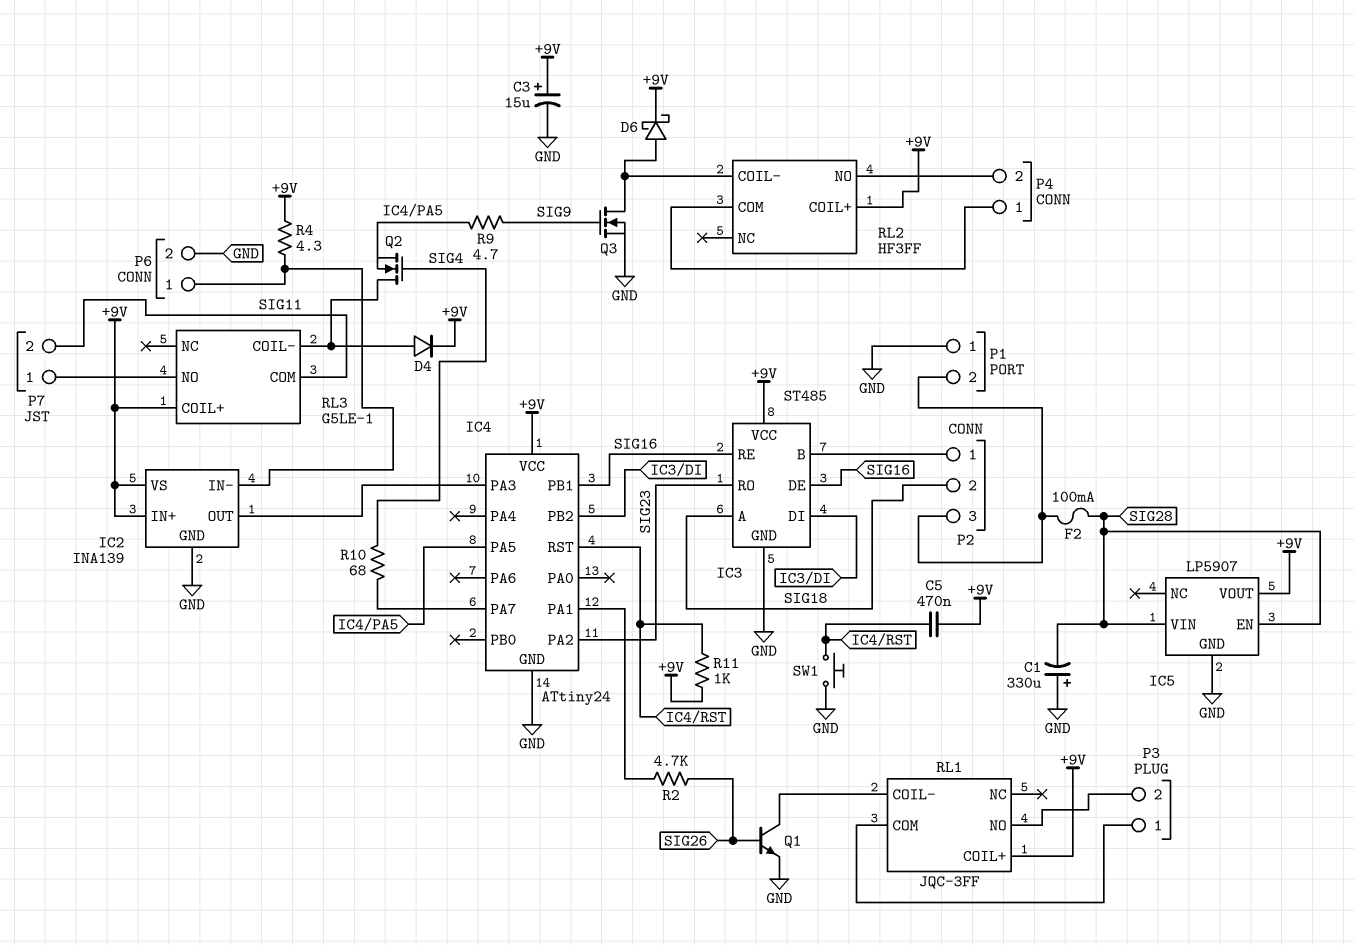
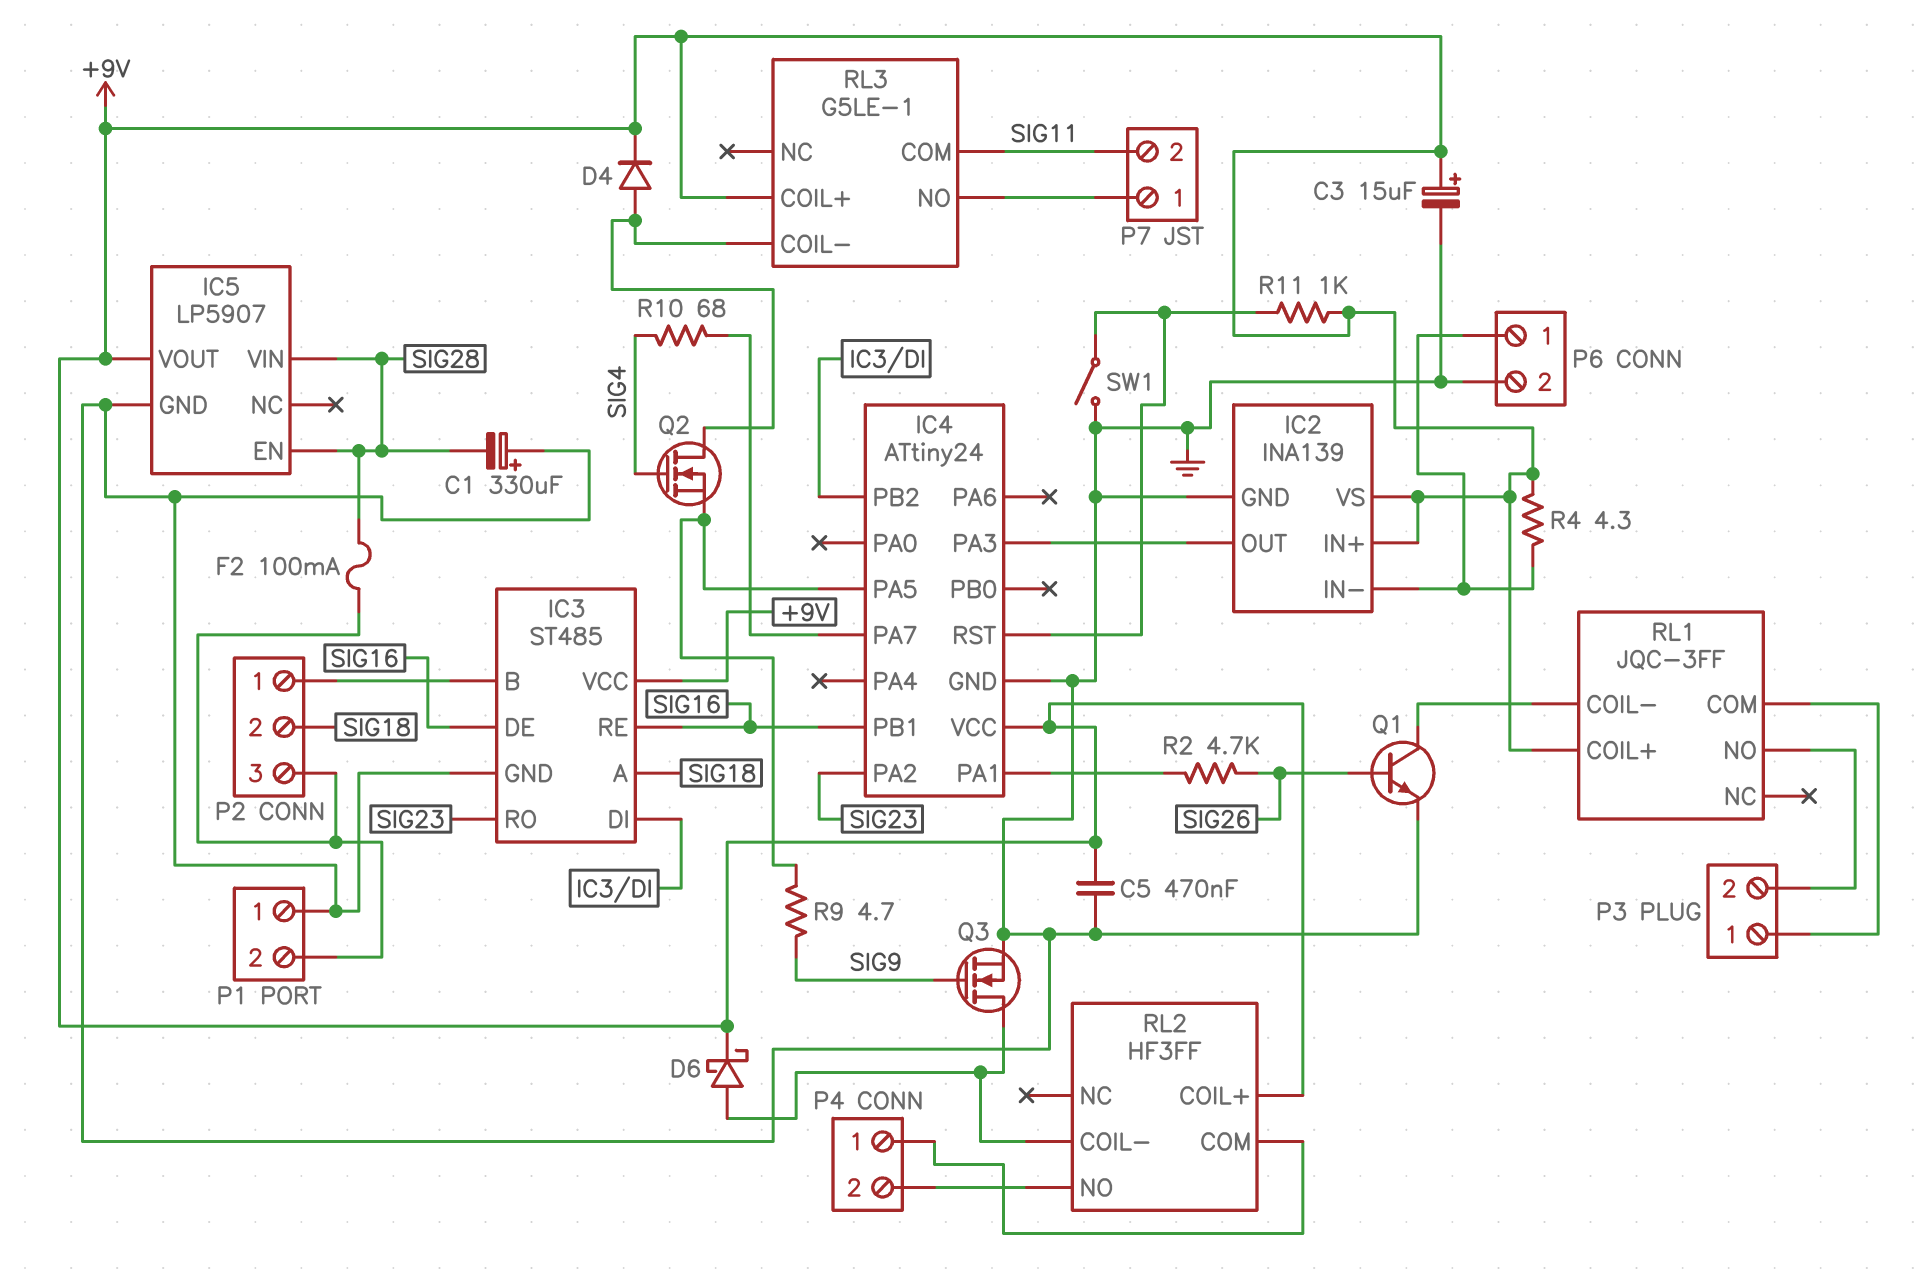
C5: 470nF (+9V, IC4/RST) -> 470nF (+9V, GND)
SW1: button (GND, IC4/RST) -> switch (GND, IC4/RST)

